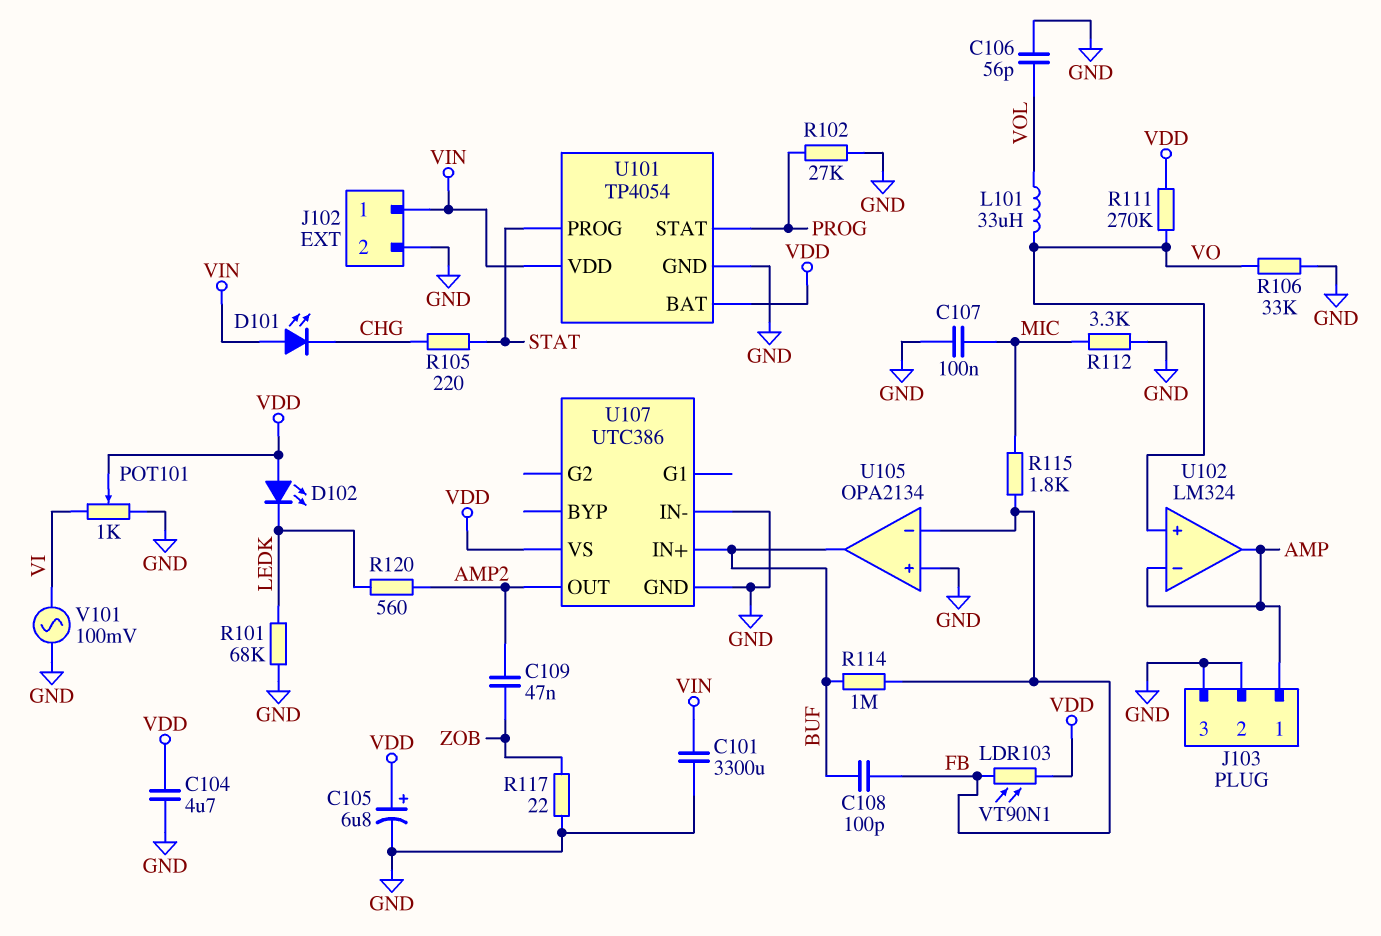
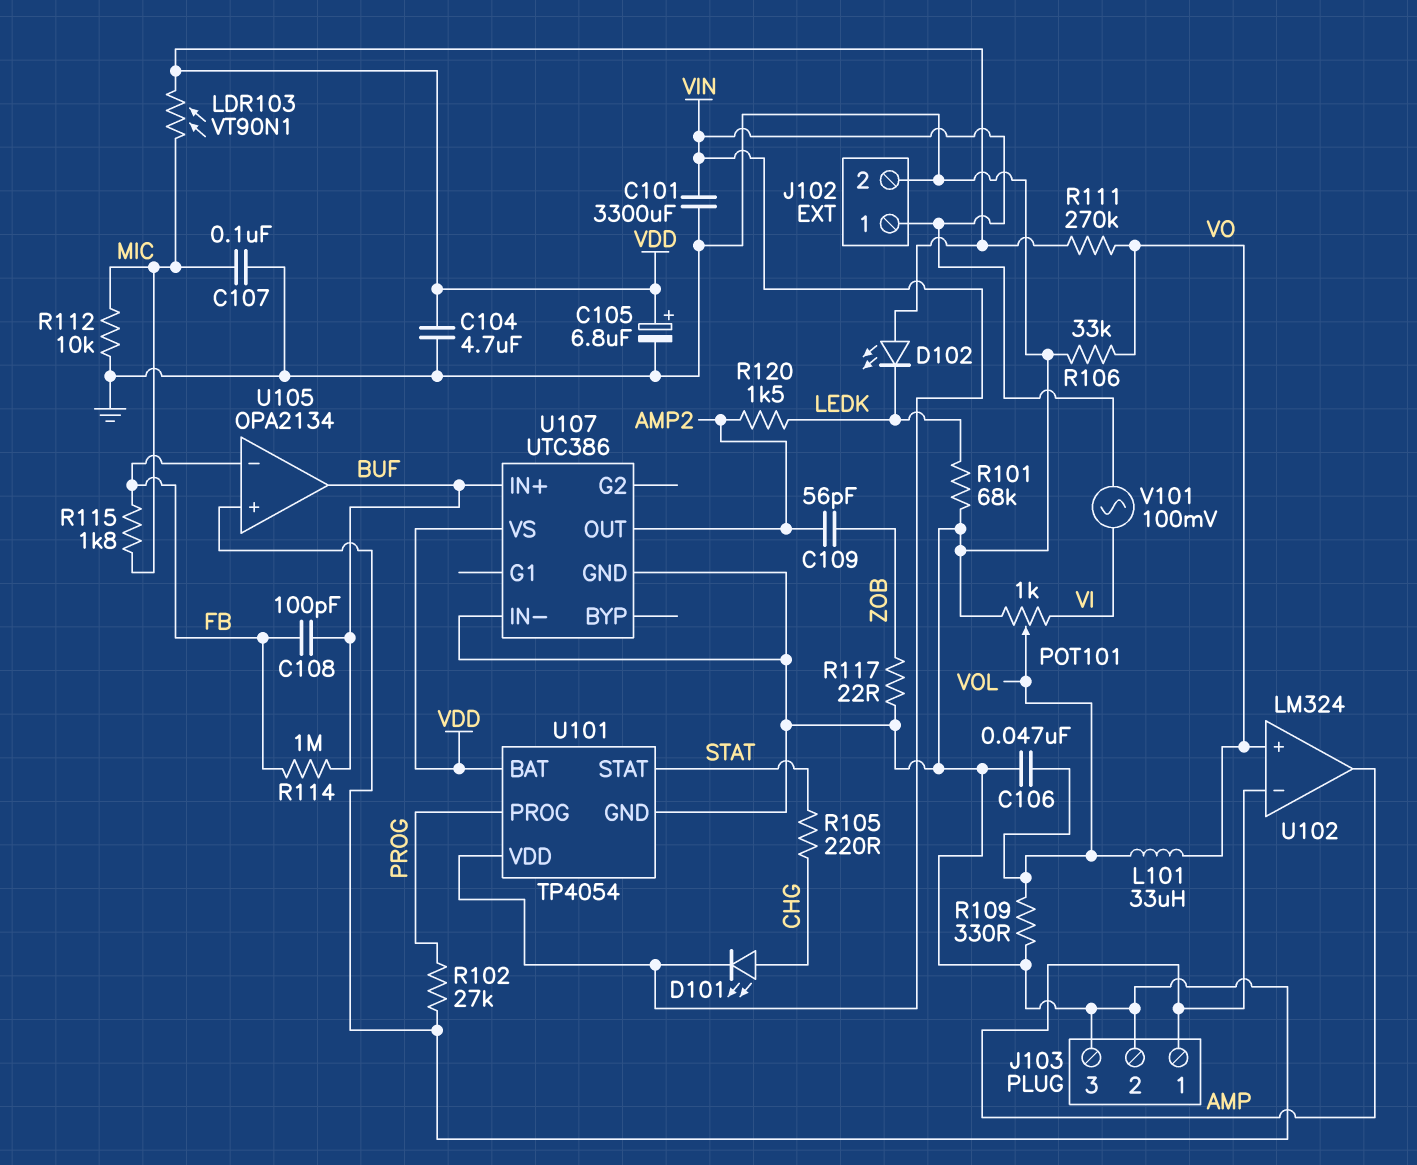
C106: 56pF (GND, VOL) -> 47nF (GND, VOL)
C109: 47nF (AMP2, ZOB) -> 56pF (AMP2, ZOB)
D101: LED (A VIN, K CHG) -> LED (A CHG, K VIN)
LDR103: VT90N1 (FB, VDD) -> VT90N1 (MIC, VDD)
POT101: 1k (GND, VI, wiper VDD) -> 1k (GND, VI, wiper VOL)
R109: none -> 330 (GND, VOL)
R112: 3.3k (GND, MIC) -> 10k (GND, MIC)
R120: 560 (AMP2, LEDK) -> 1.5k (AMP2, LEDK)
U101 pin PROG: STAT -> PROG
U101 pin STAT: PROG -> STAT
V101: AC 100mV (GND, VI) -> AC 100mV (VI, VIN)

